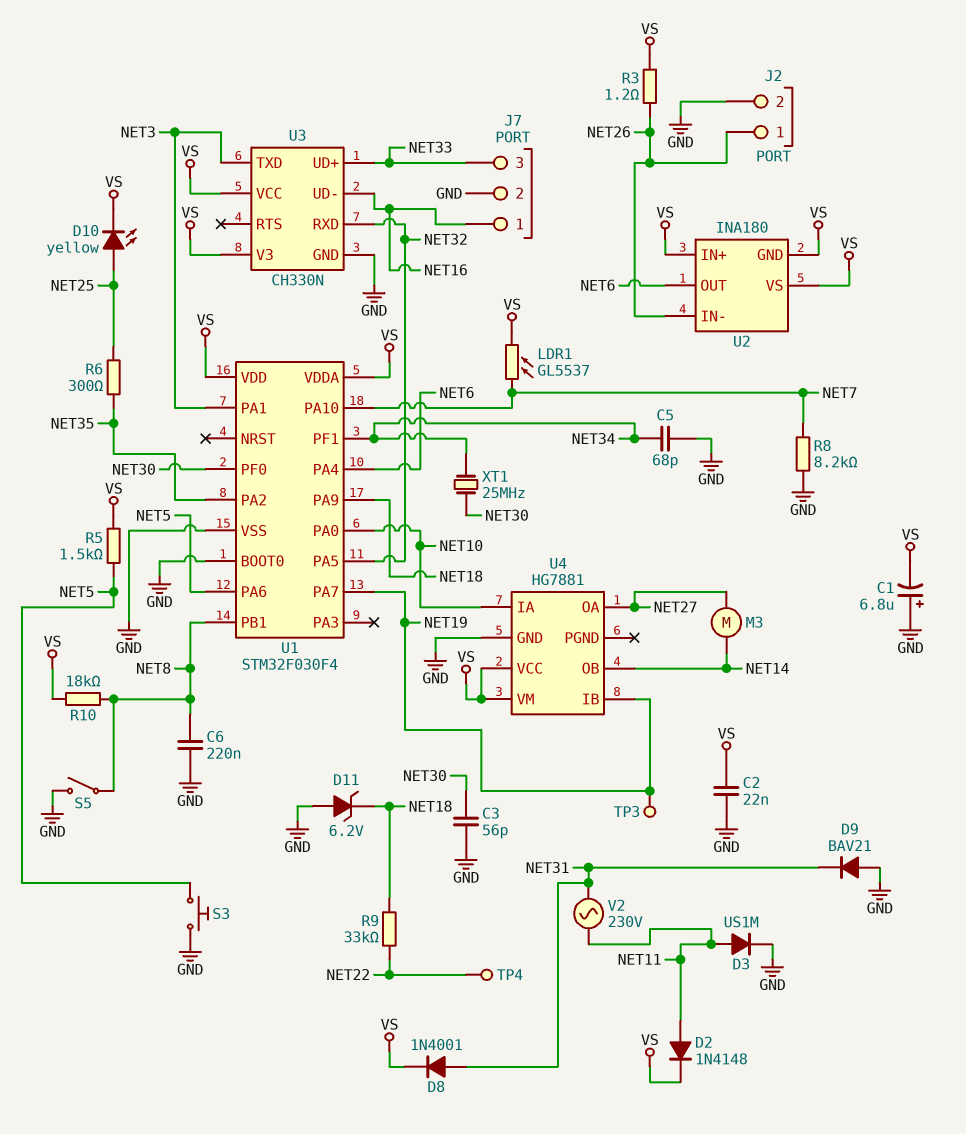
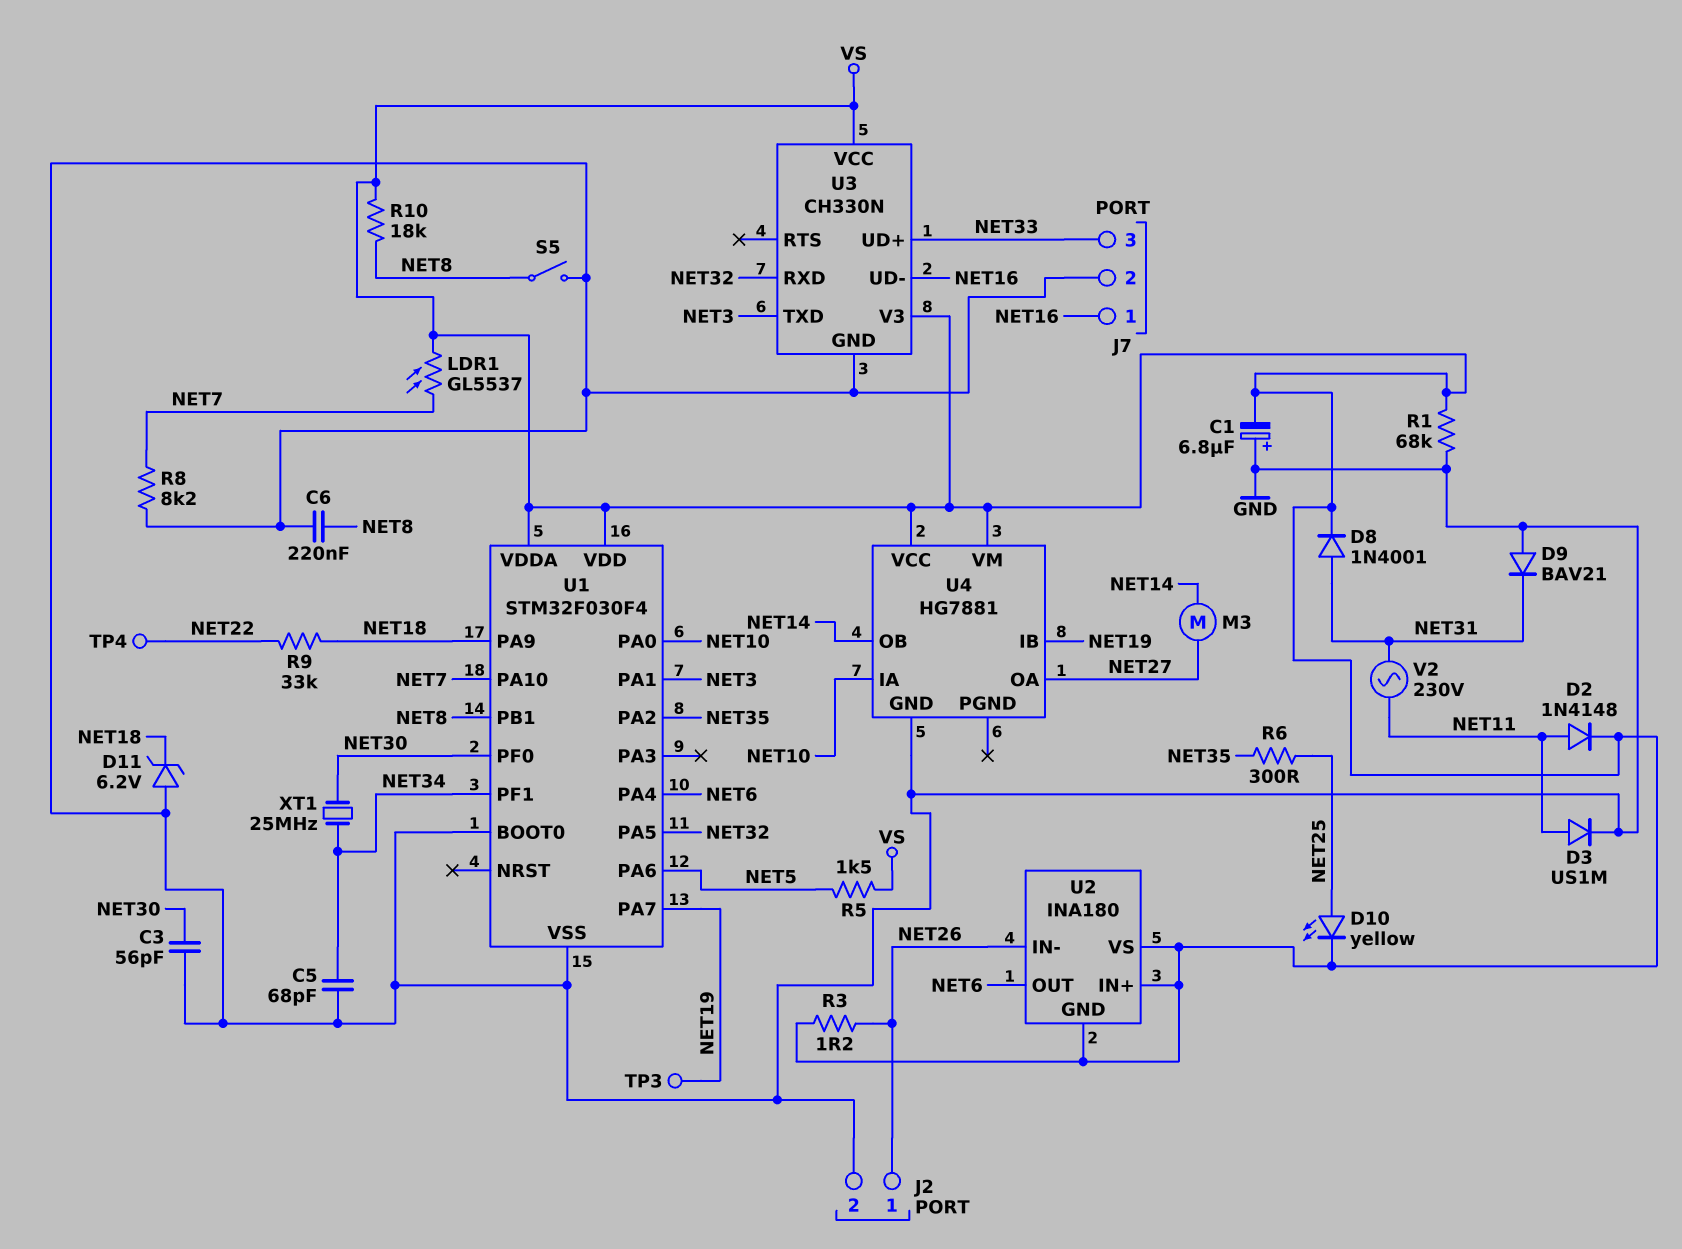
C2: 22nF (GND, VS) -> none
R1: none -> 68k (GND, VS)
S3: button (GND, NET5) -> none

